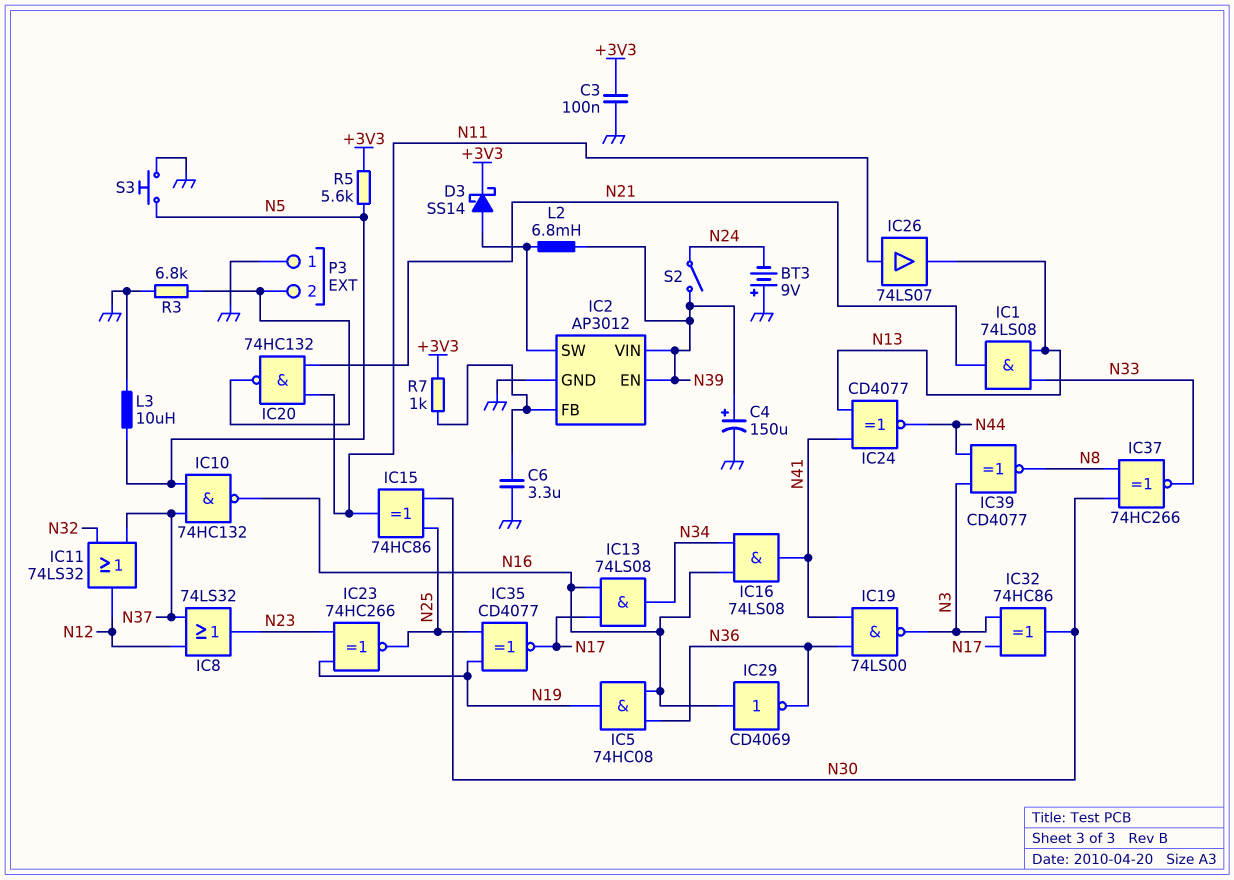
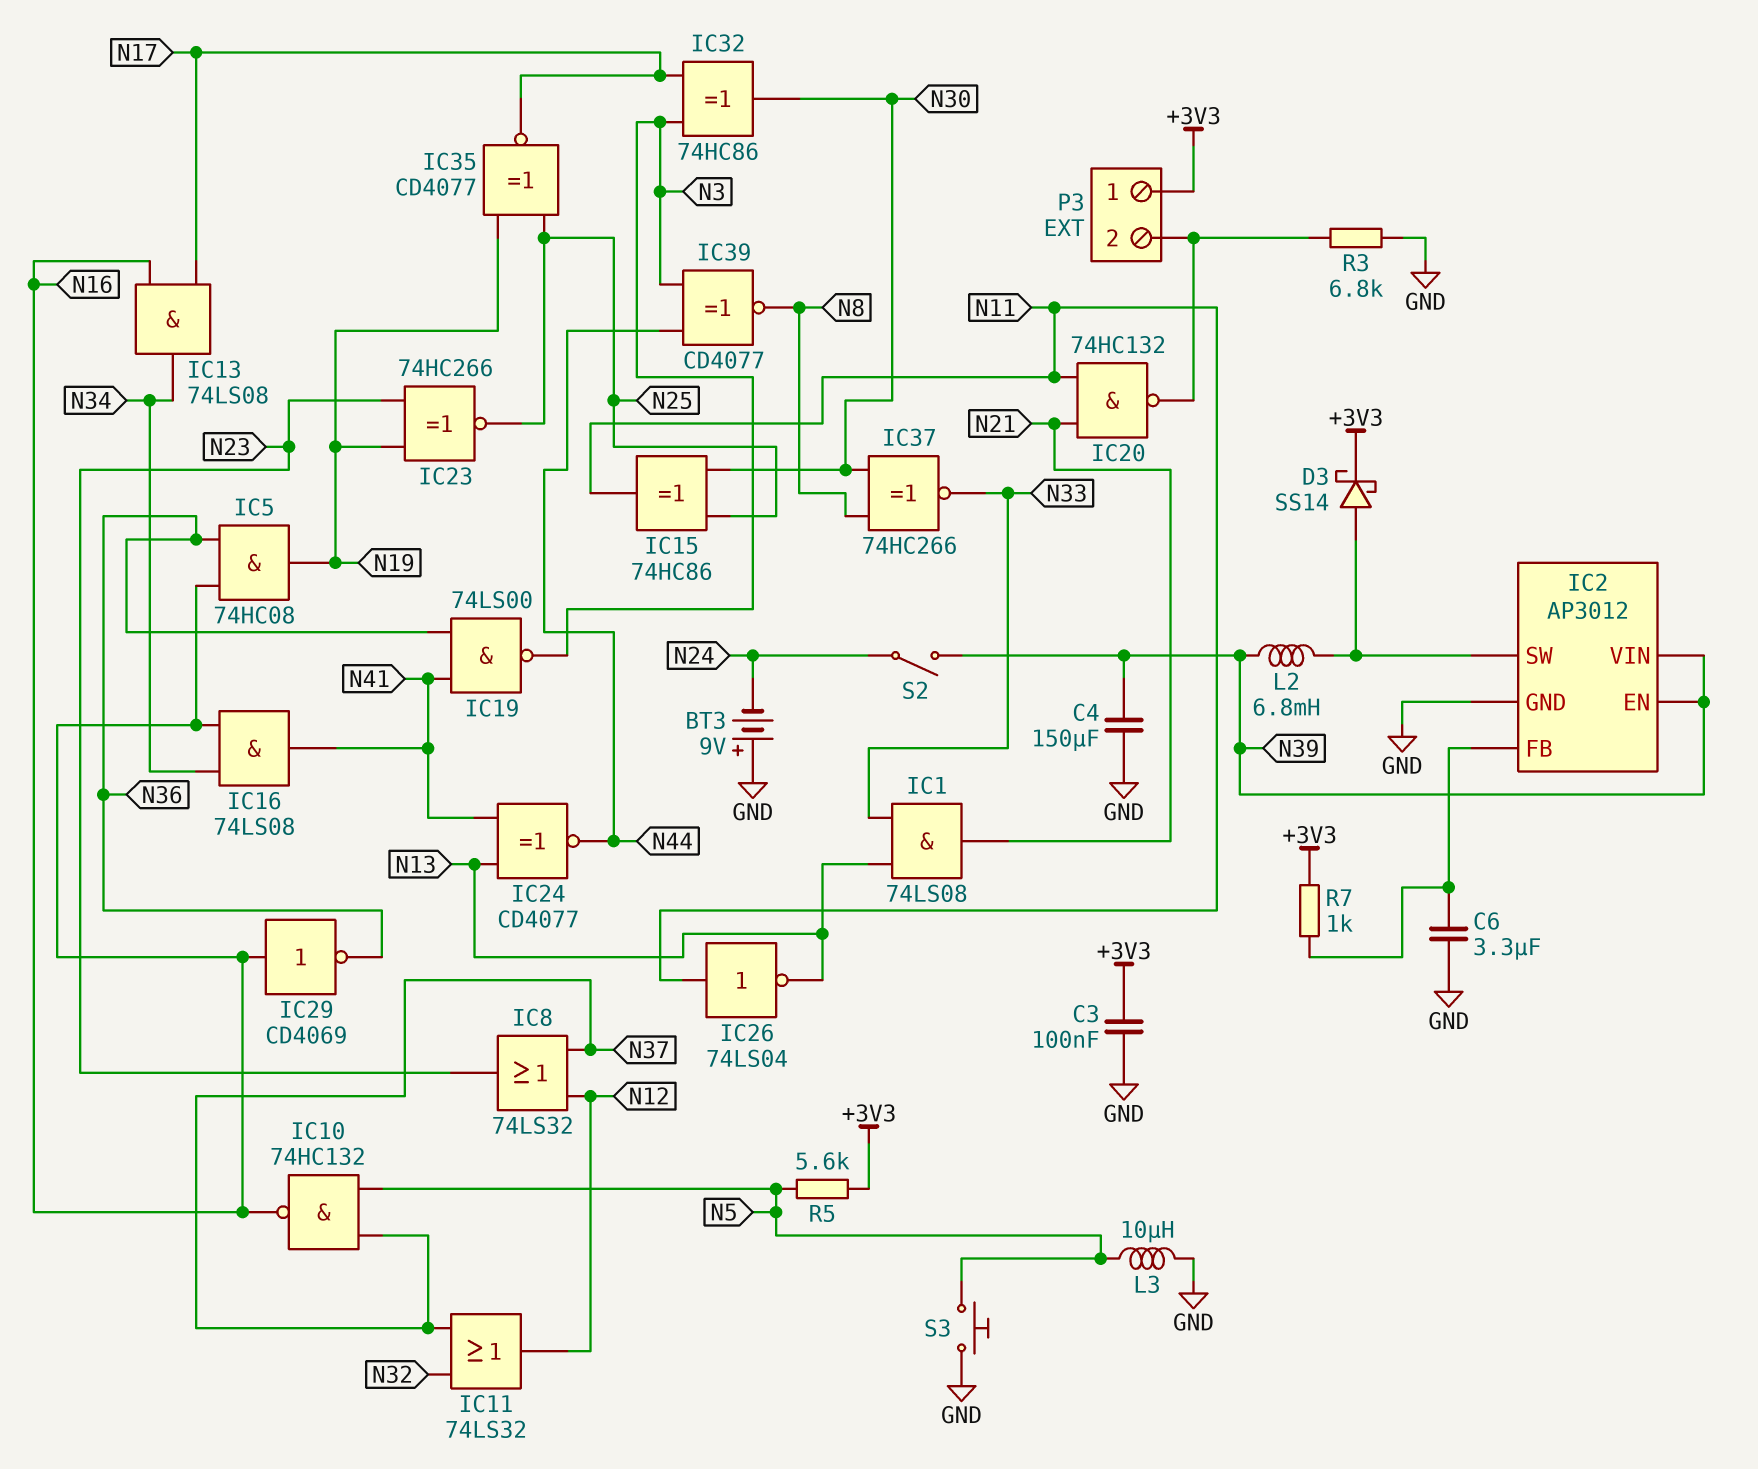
C4: 150uF (plus N39, minus GND) -> 150uF (GND, N39)
IC26: buffer 74LS07 (in N11, out N13) -> NOT 74LS04 (in N11, out N13)
P3 pin 1: GND -> +3V3

